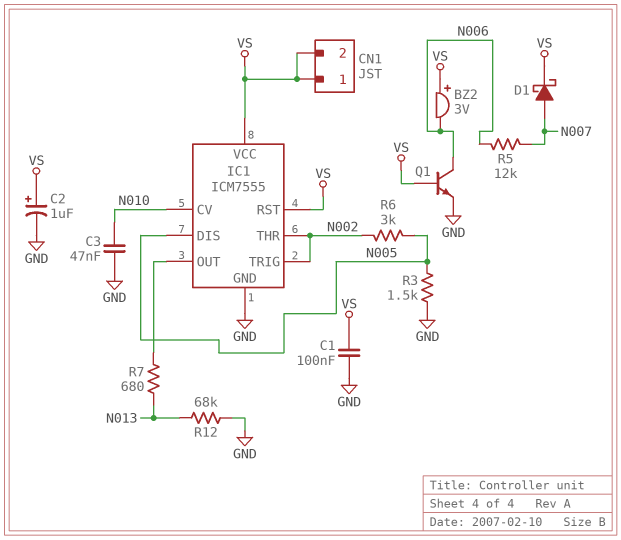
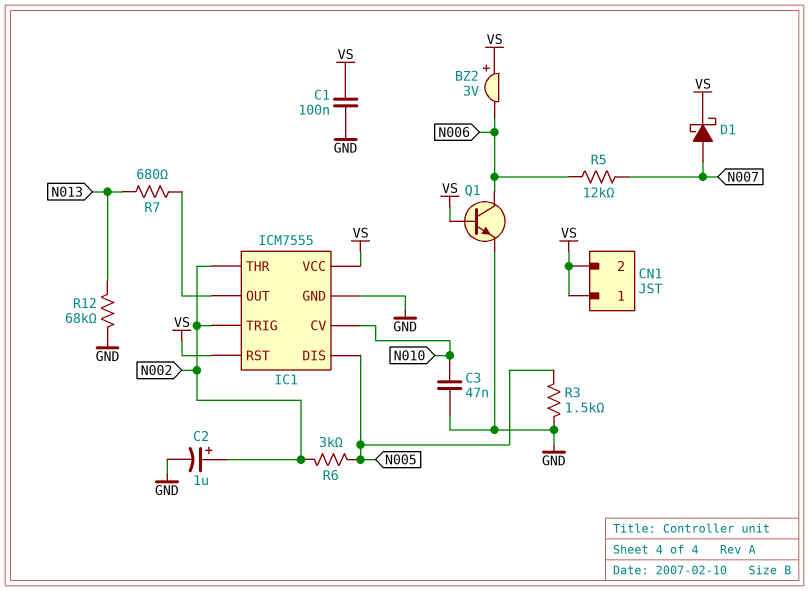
C2: 1uF (plus VS, minus GND) -> 1uF (plus N002, minus GND)

